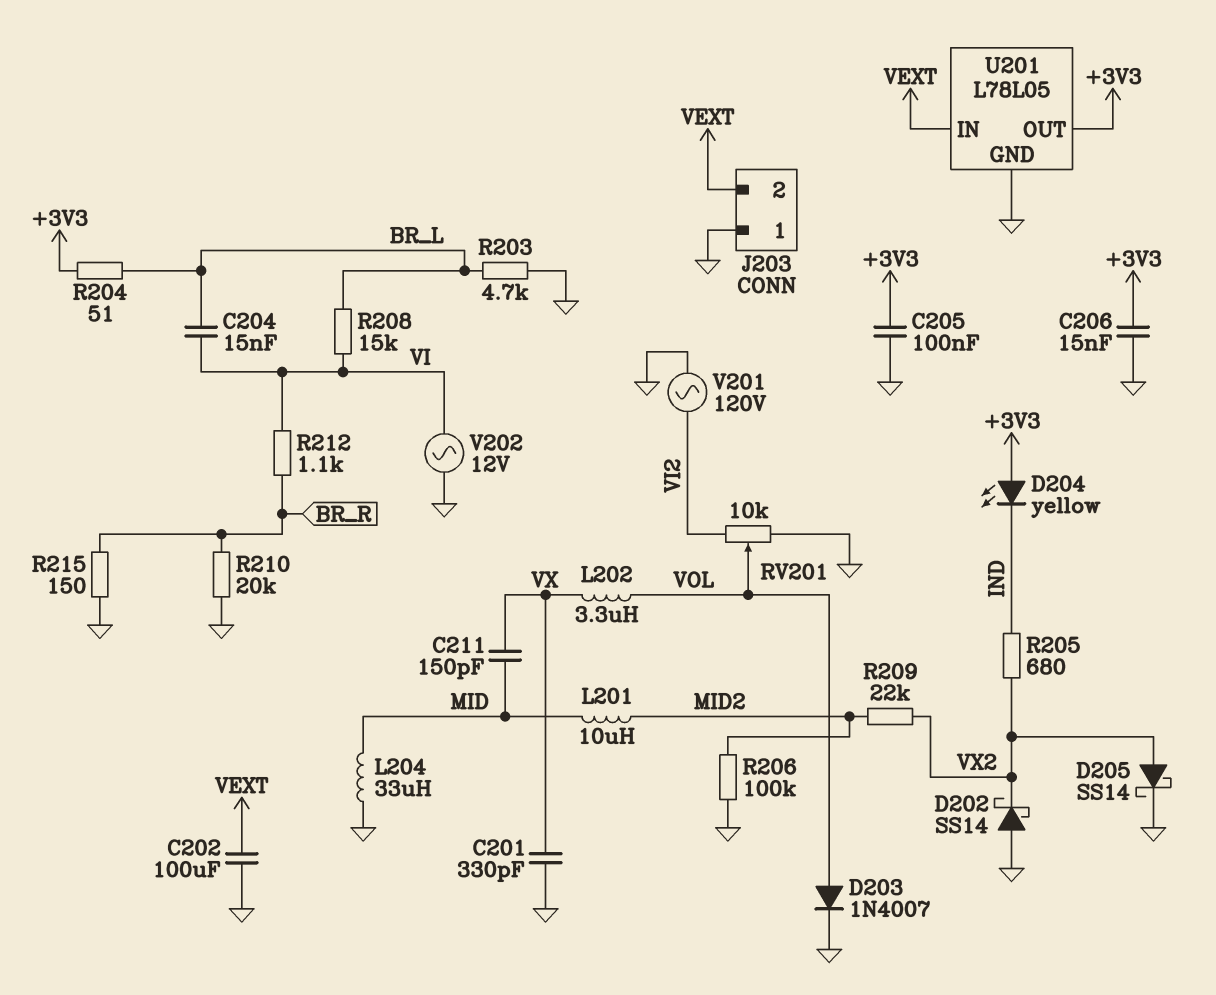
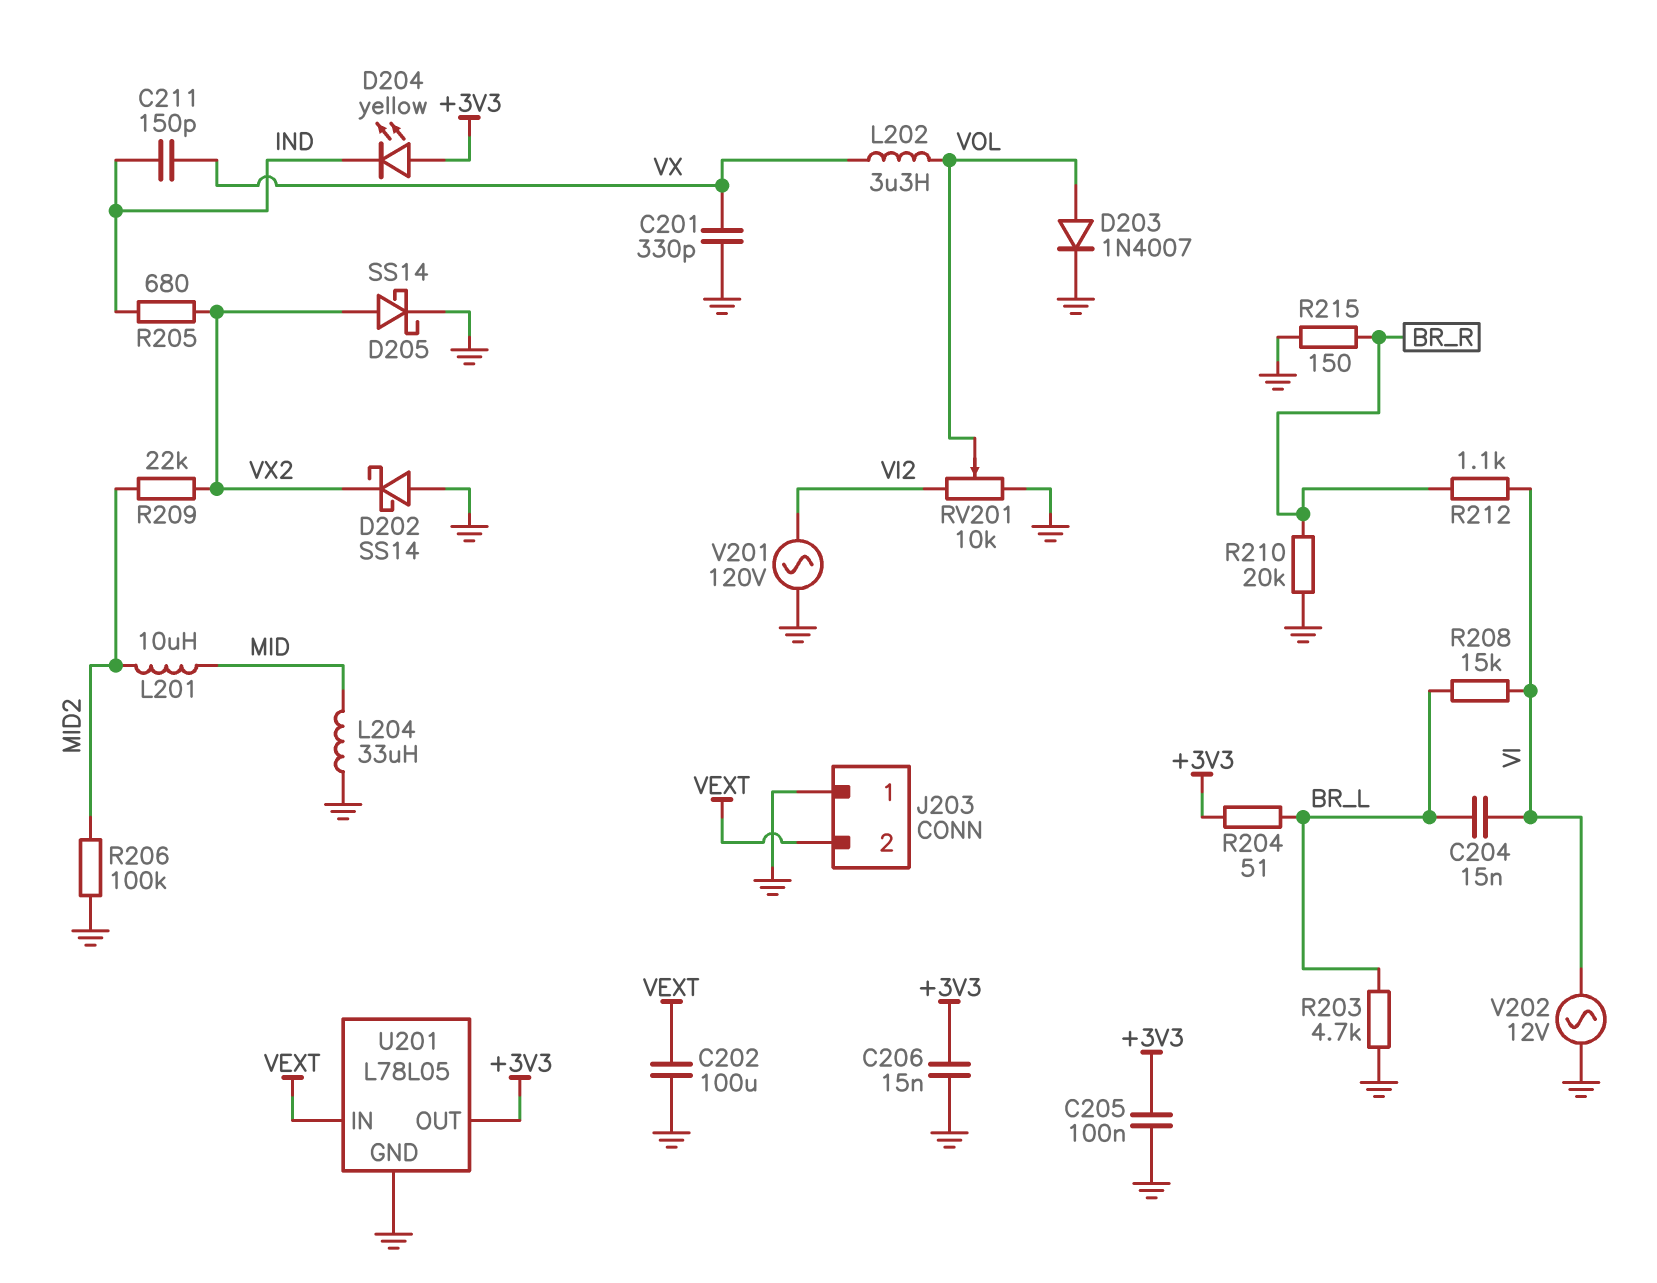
C211: 150pF (MID, VX) -> 150pF (IND, VX)

